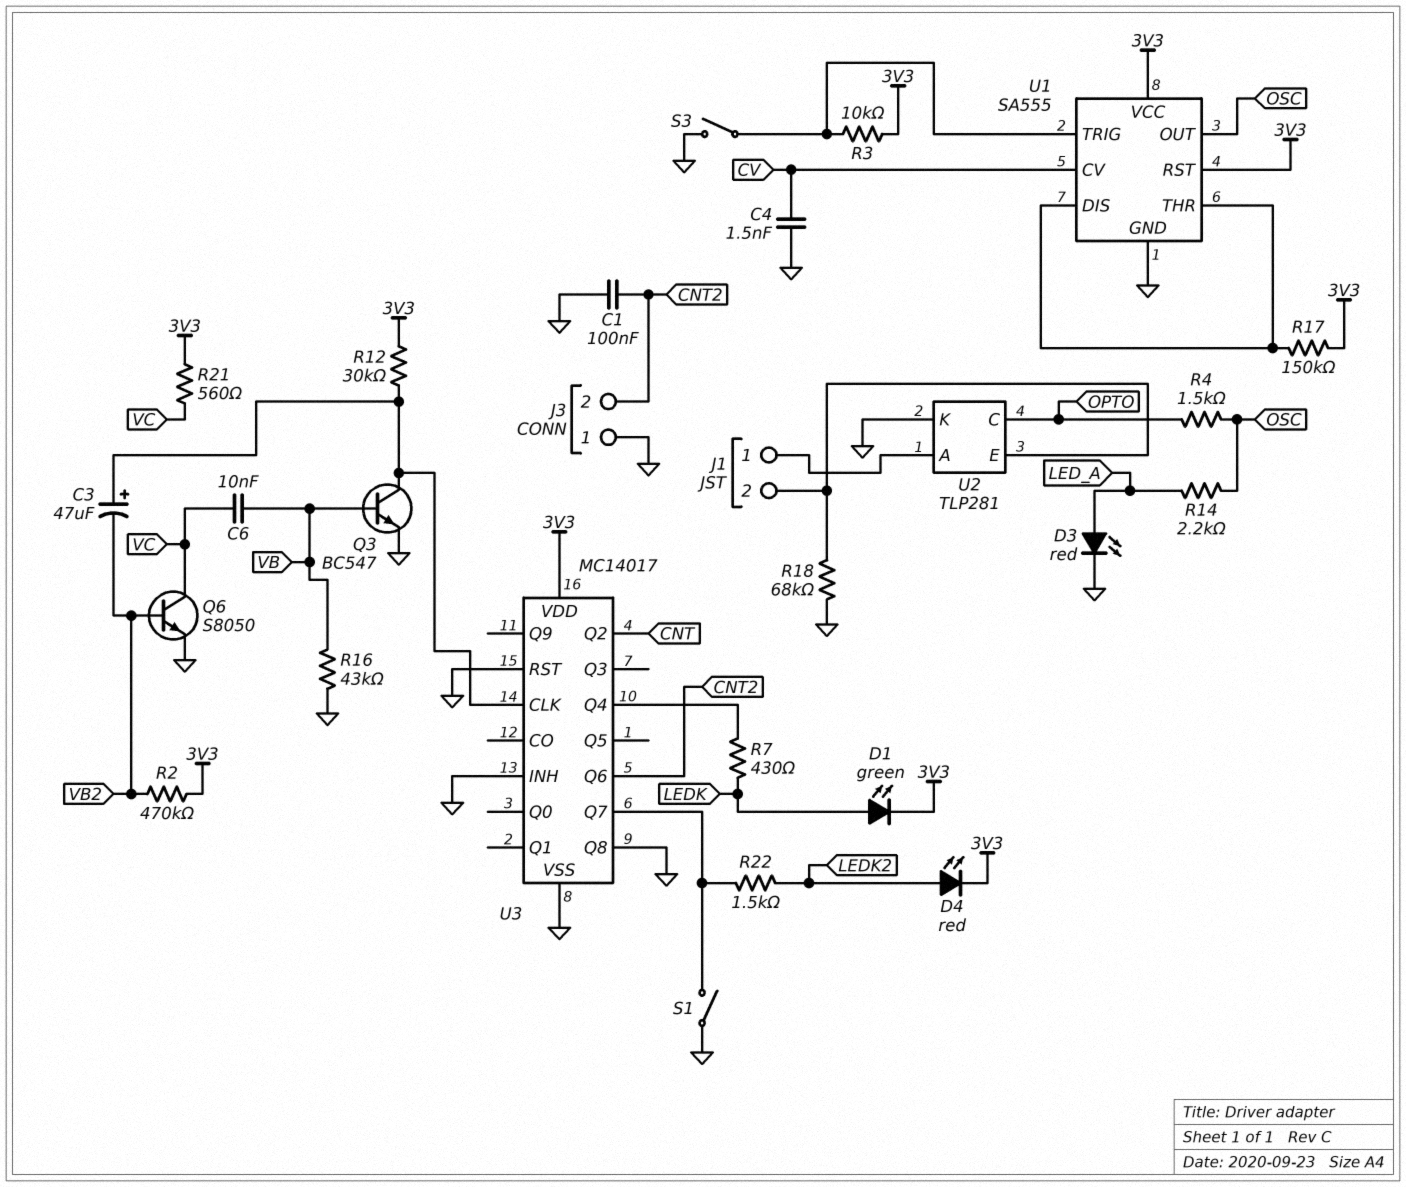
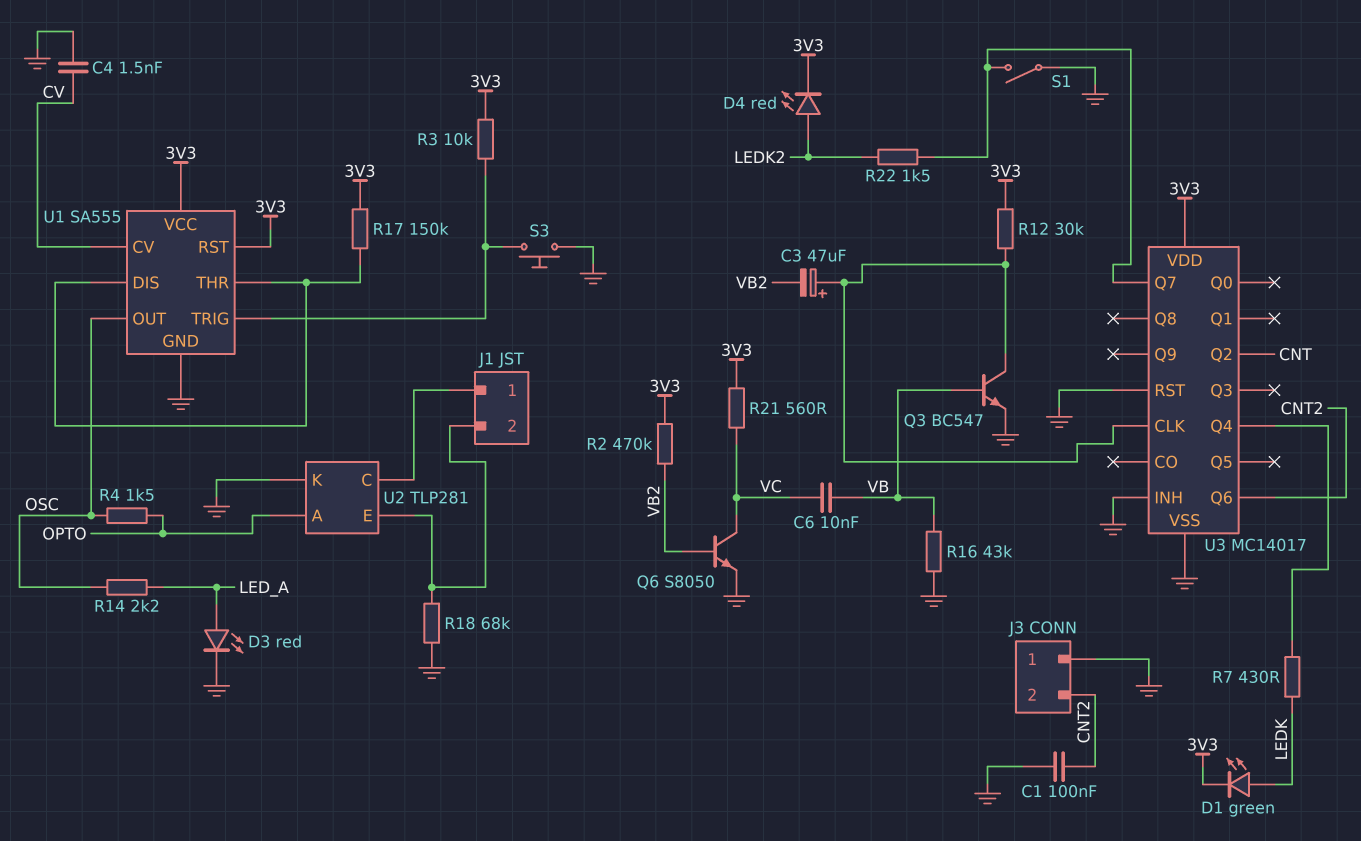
S3: switch (GND, U1/TRIG) -> button (GND, U1/TRIG)
U2 pin A: J1/1 -> OPTO
U2 pin C: OPTO -> J1/1
U3 pin Q8: GND -> none

